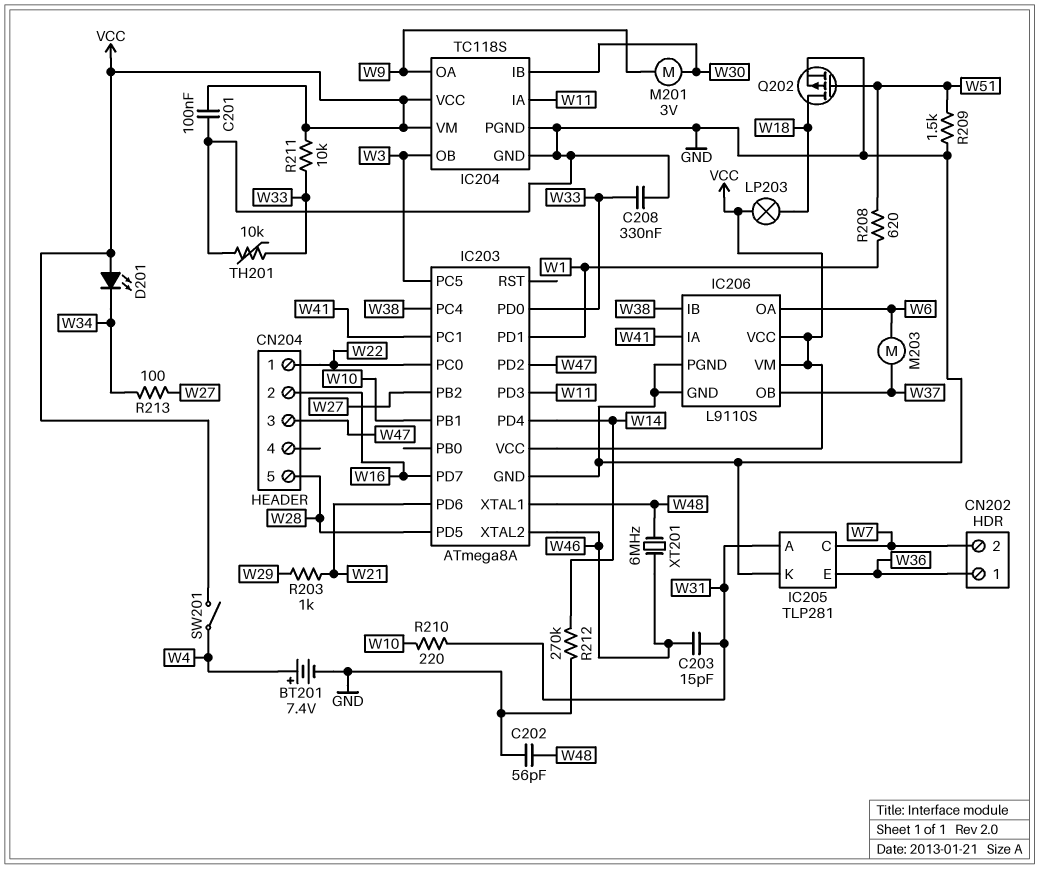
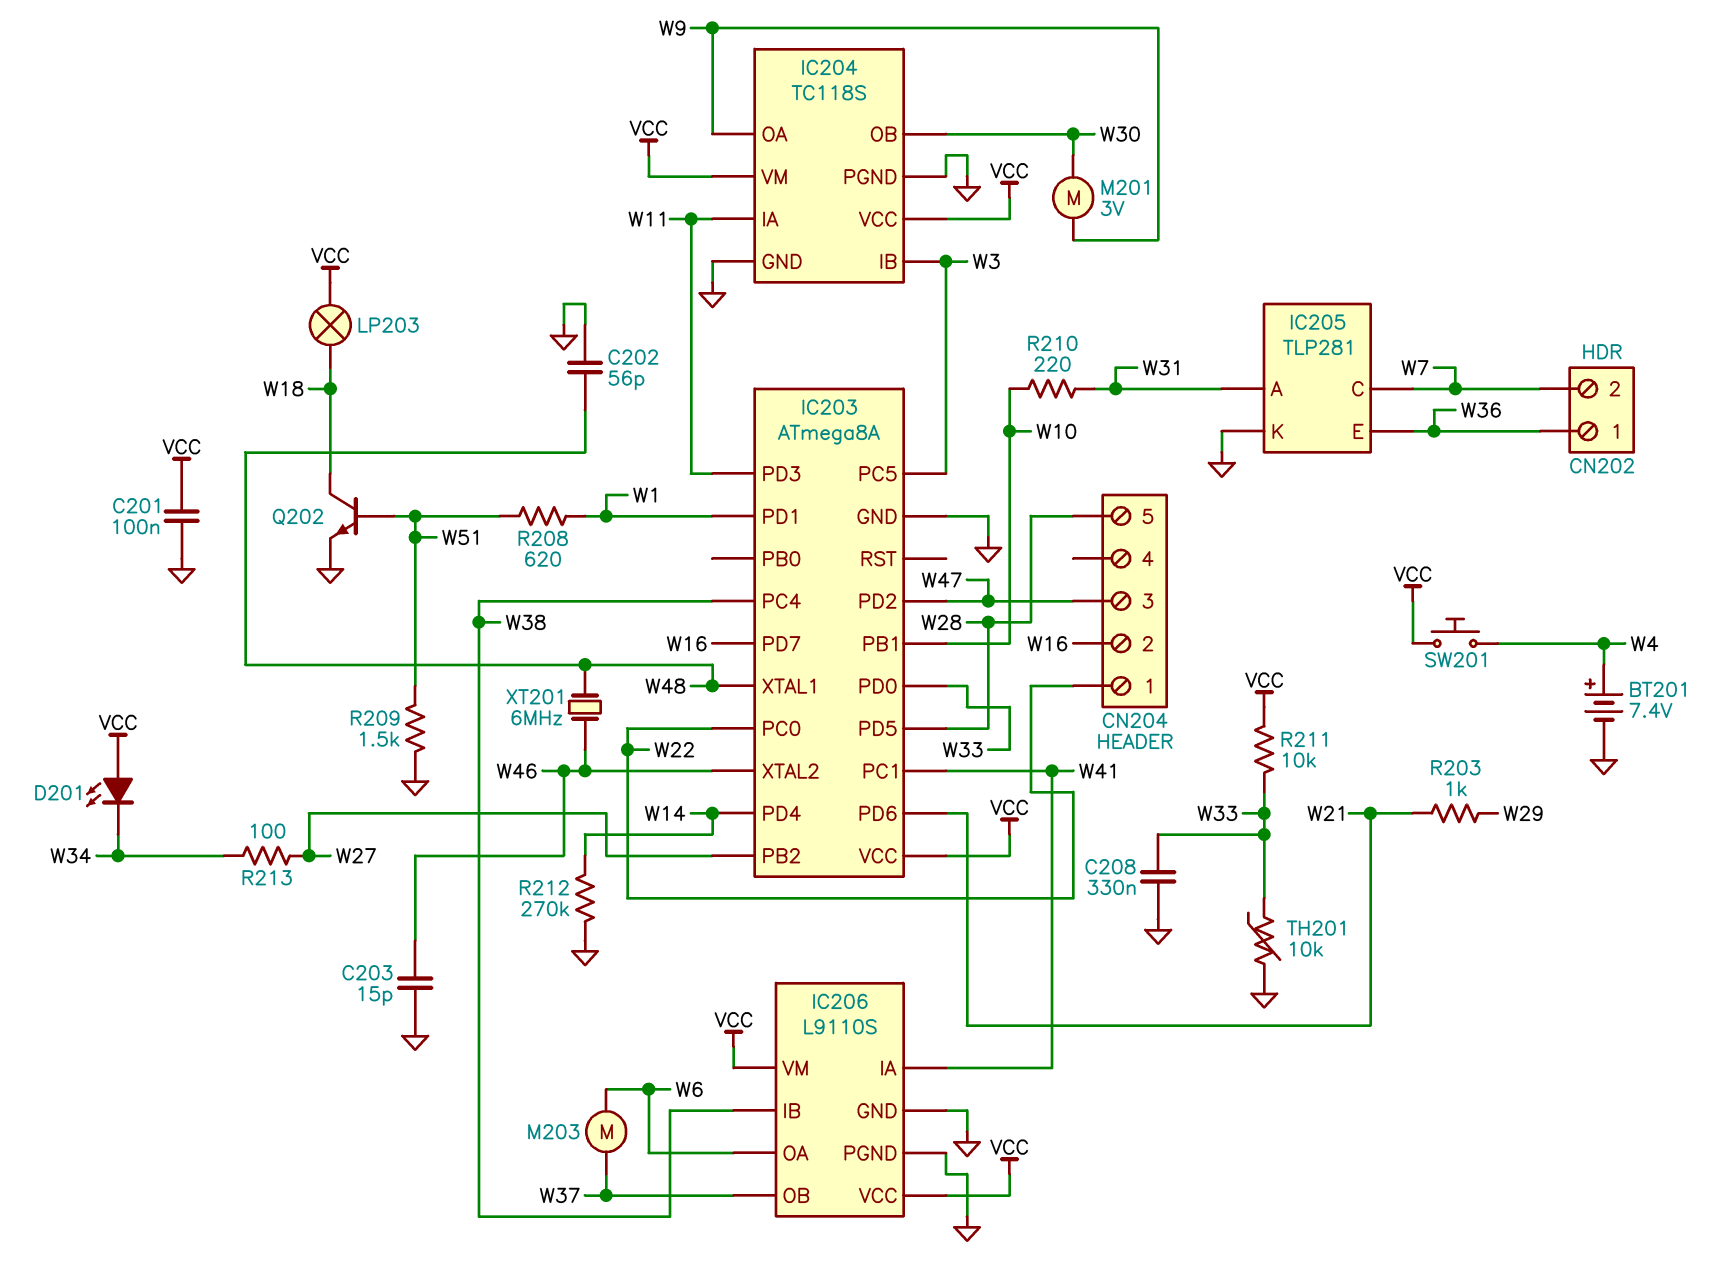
C203: 15pF (W31, W46) -> 15pF (GND, W46)
IC204 pin IB: W30 -> W3
IC204 pin OB: W3 -> W30
Q202: PMOS (G W51, D W18, S GND) -> NPN (B W51, C W18, E GND)
SW201: switch (VCC, W4) -> button (VCC, W4)

